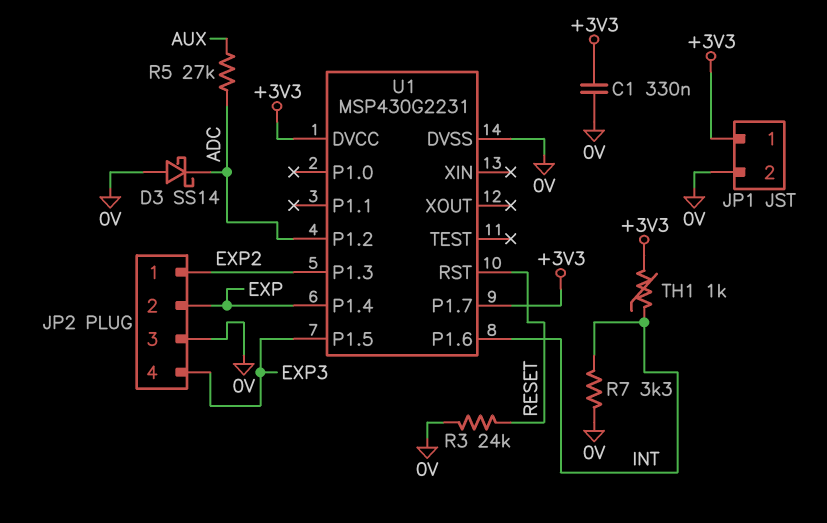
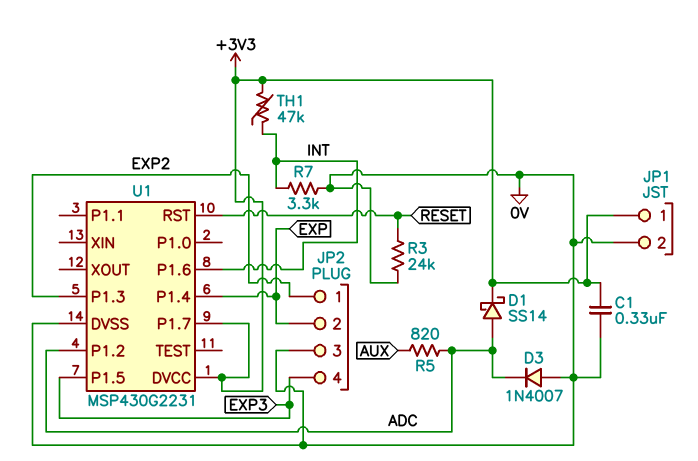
D1: none -> schottky SS14 (A ADC, K +3V3)
D3: schottky SS14 (A 0V, K ADC) -> diode 1N4007 (A 0V, K ADC)
R5: 27k (ADC, AUX) -> 820 (ADC, AUX)
TH1: 1k (+3V3, INT) -> 47k (+3V3, INT)

